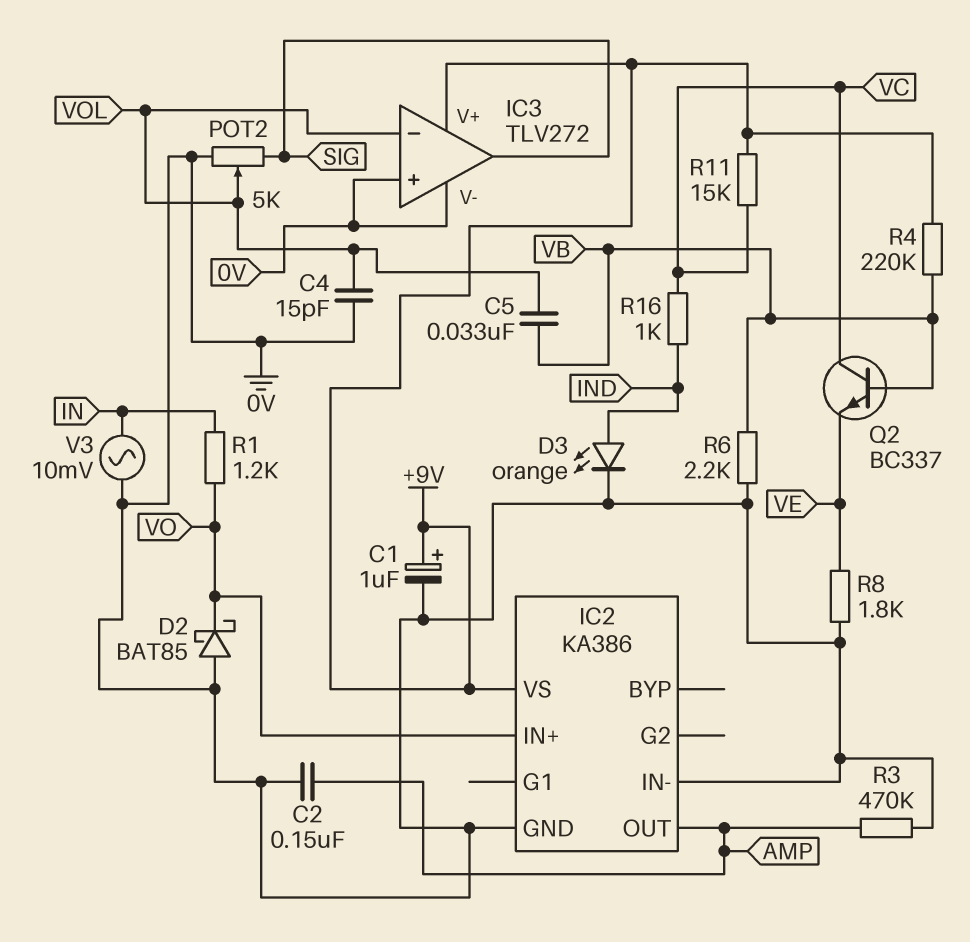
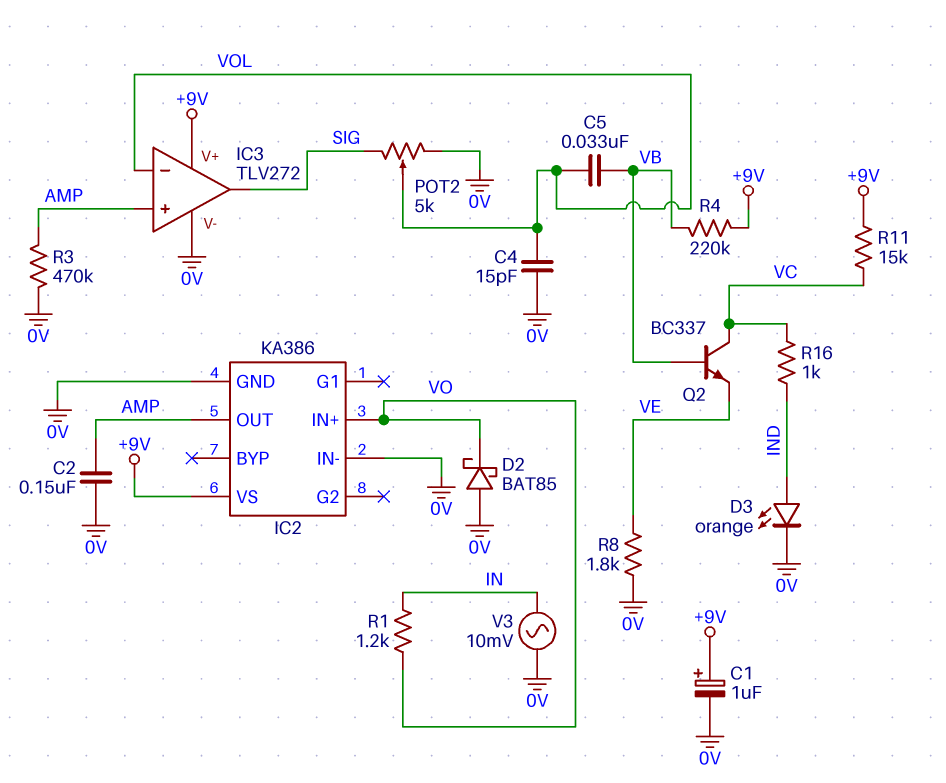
IC3 pin in+: 0V -> AMP
R6: 2.2k (0V, VB) -> none

